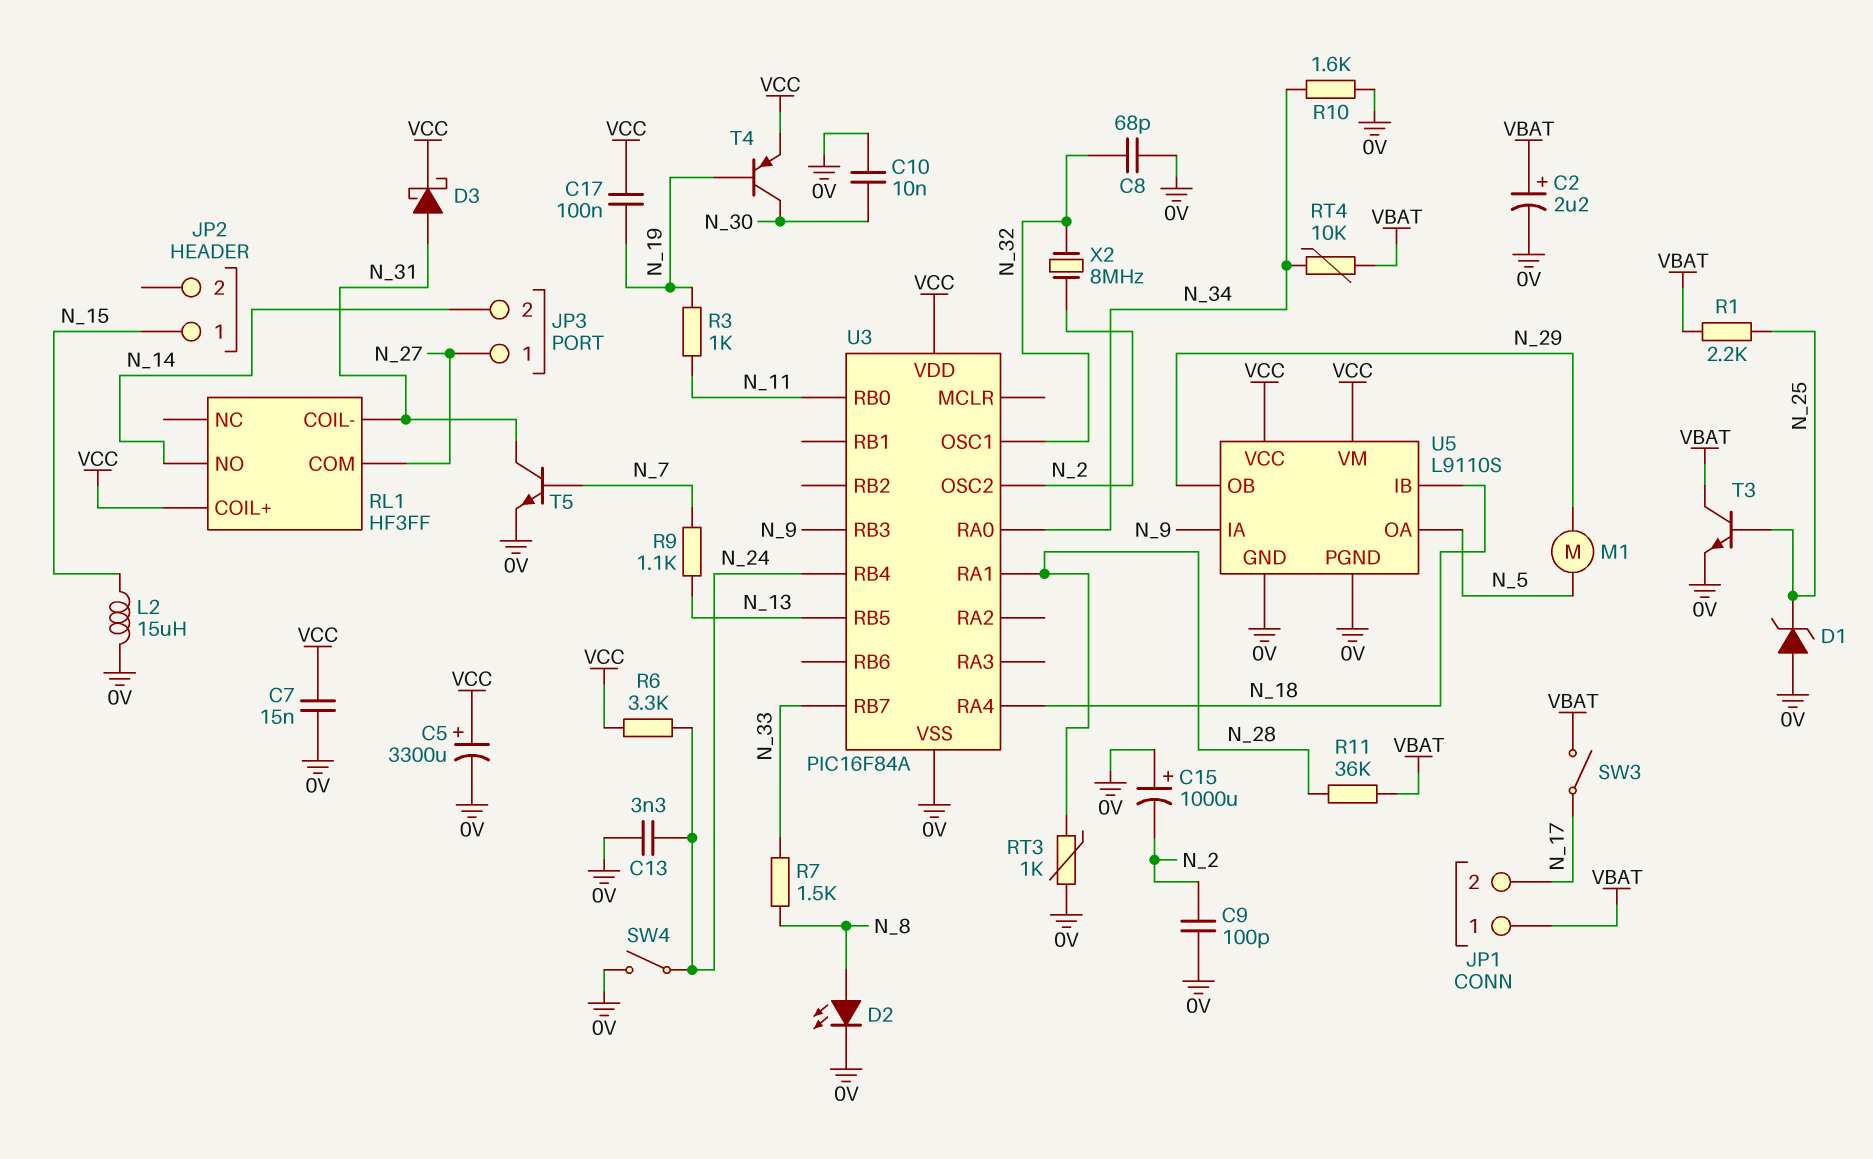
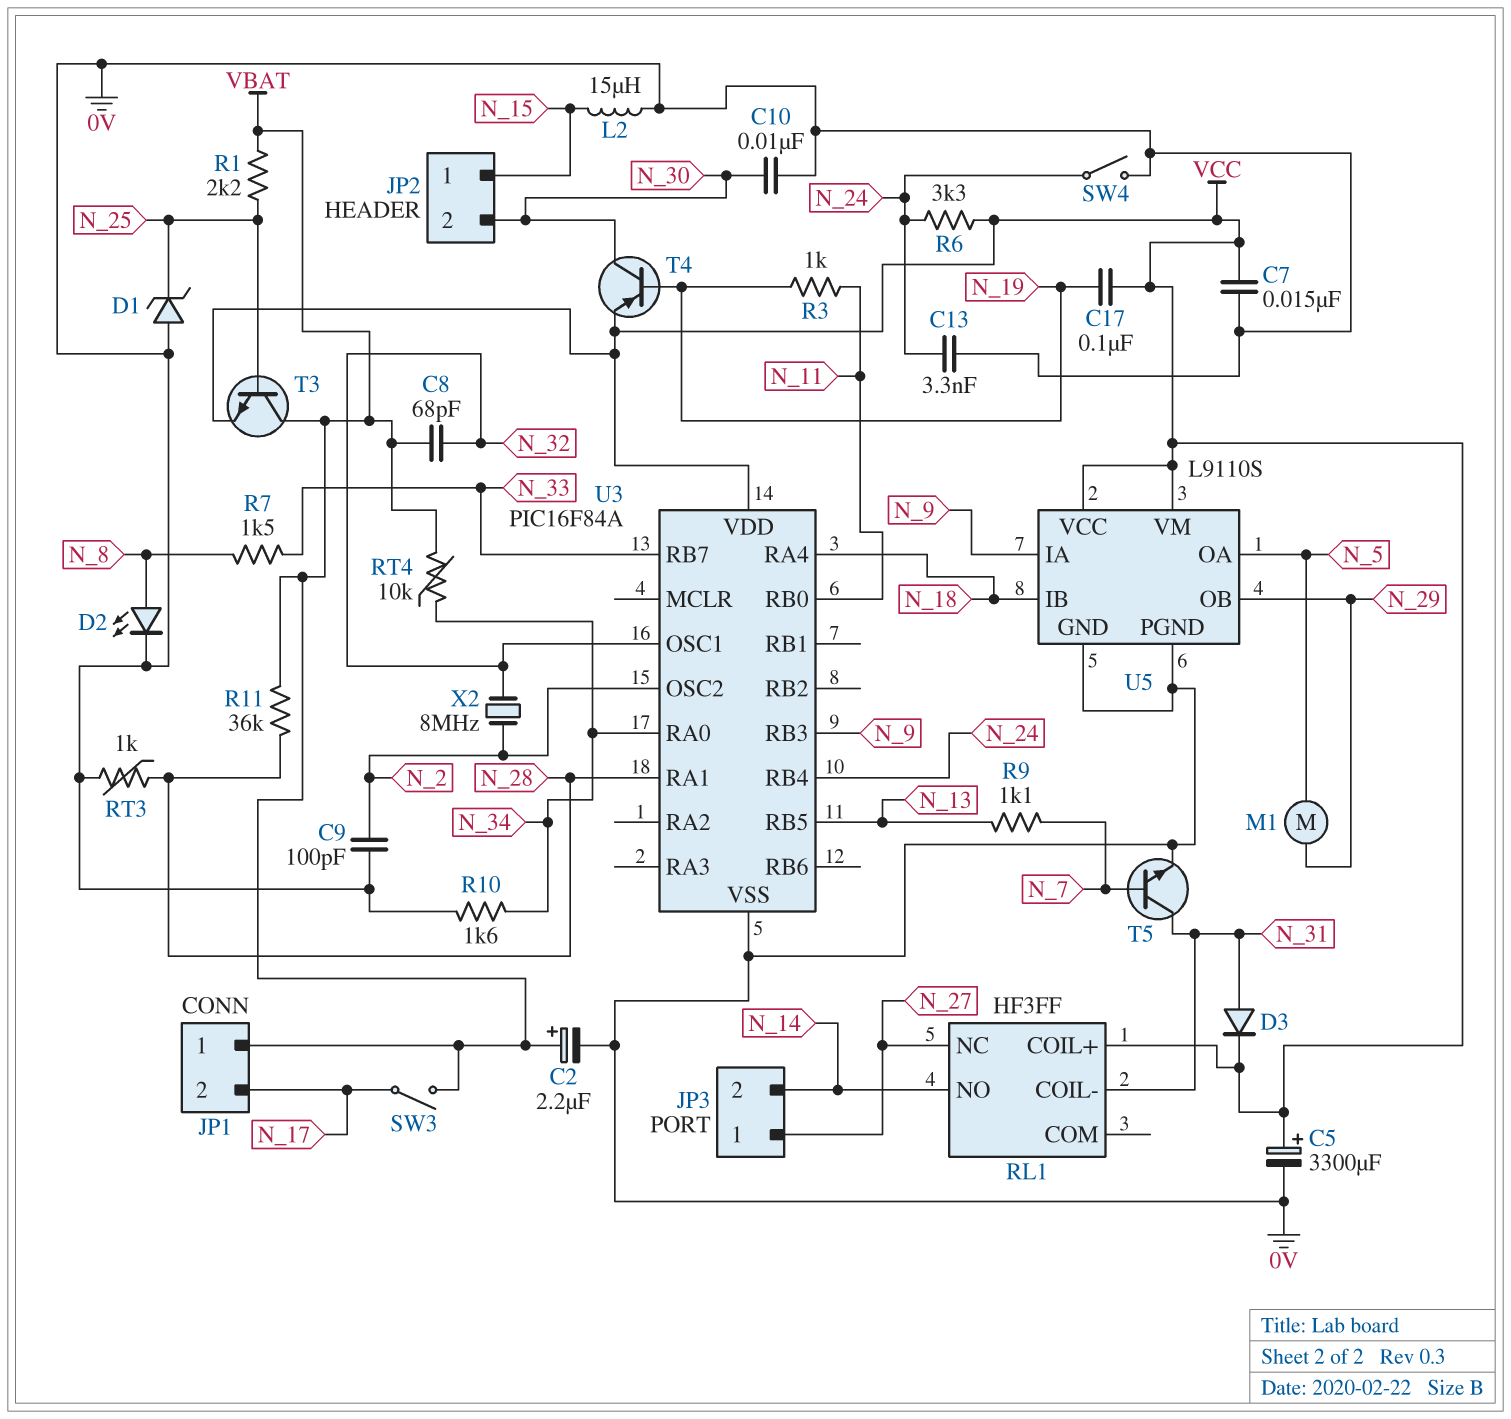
C8: 68pF (0V, N_32) -> 68pF (N_32, VBAT)
C15: 1000uF (plus 0V, minus N_2) -> none
D3: schottky (A N_31, K VCC) -> diode (A N_31, K VCC)
JP2 pin 2: none -> N_30
RL1 pin COM: N_27 -> none
RL1 pin NC: none -> N_27
T3: NPN (B N_25, C VBAT, E 0V) -> NPN (B N_25, C VBAT, E VCC)

